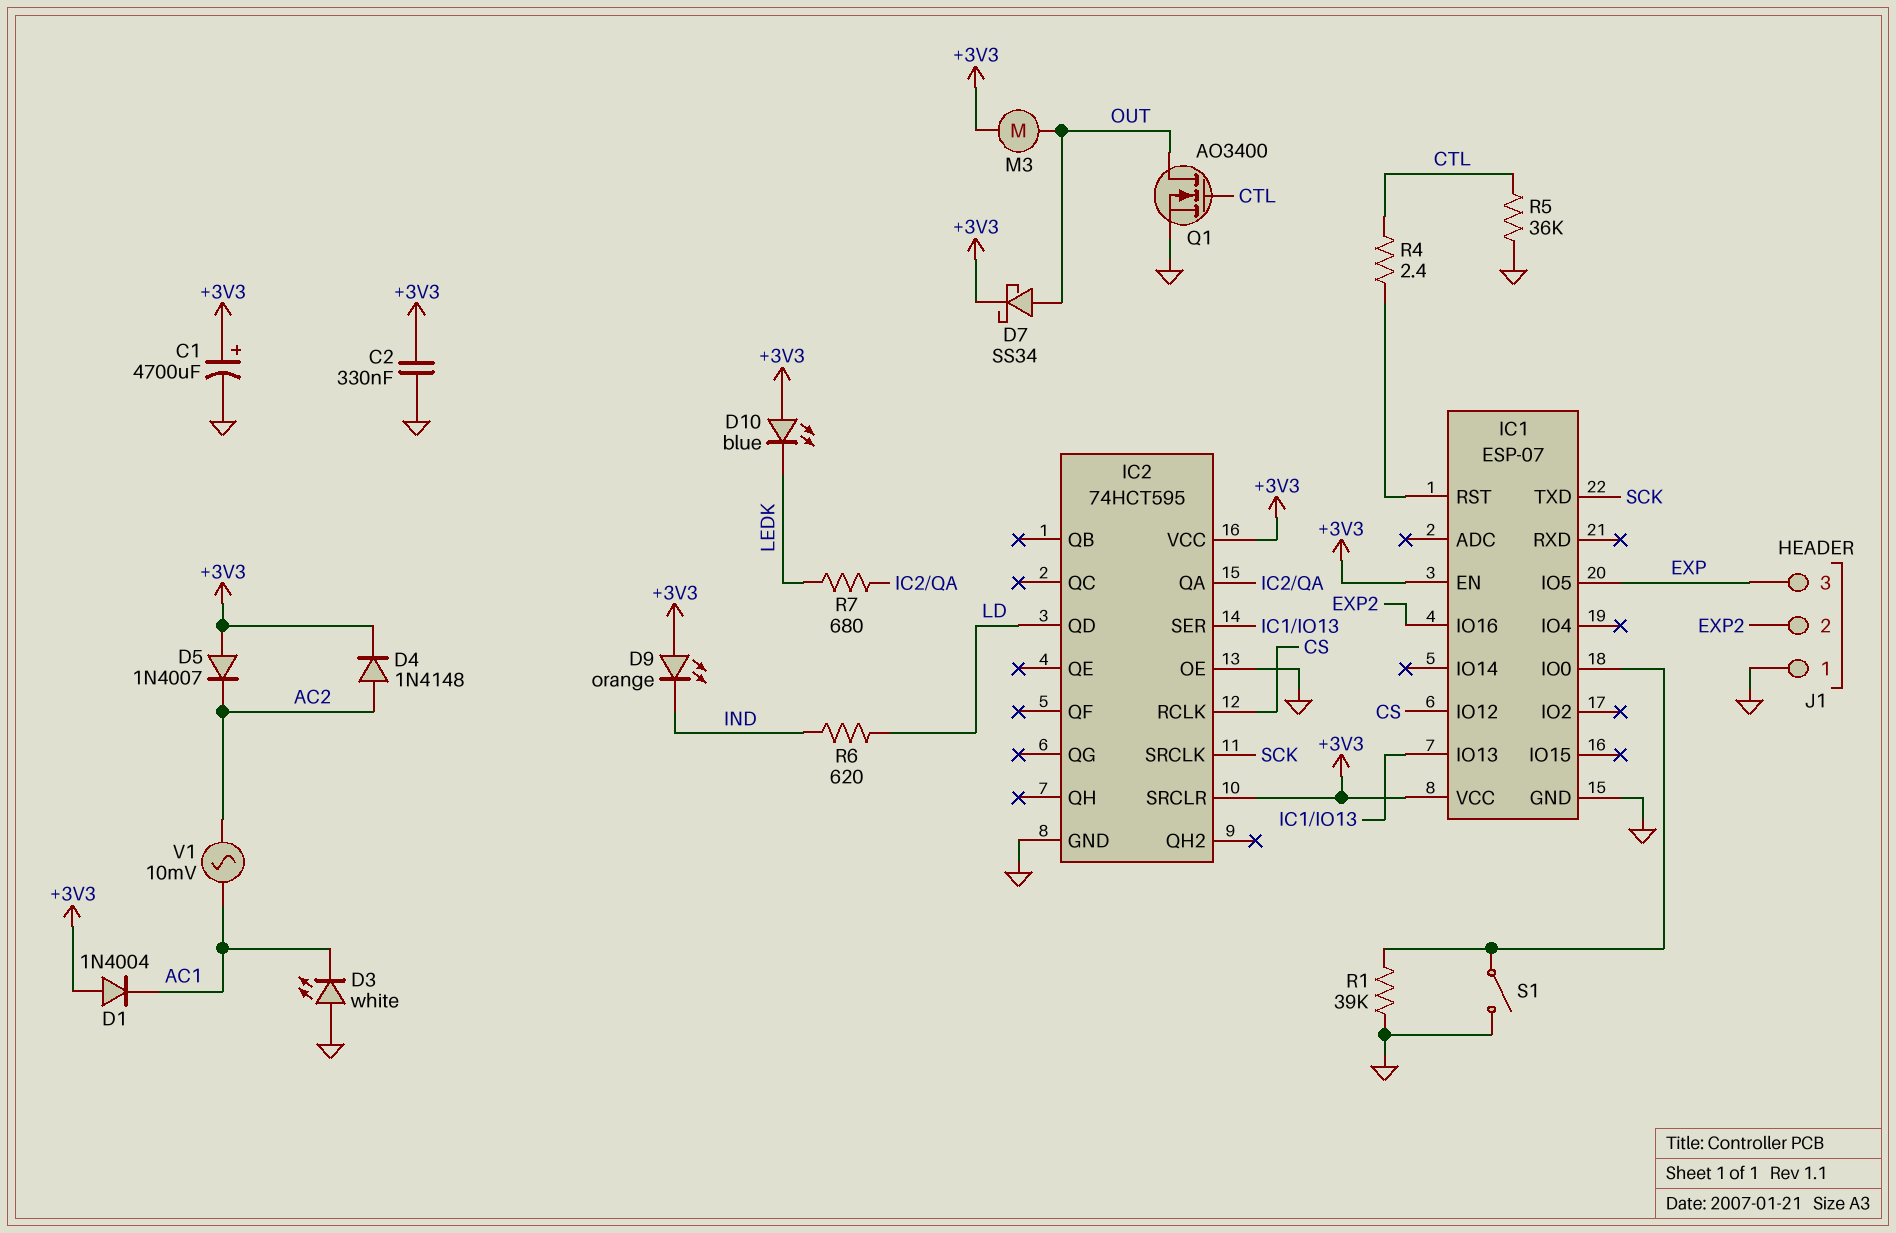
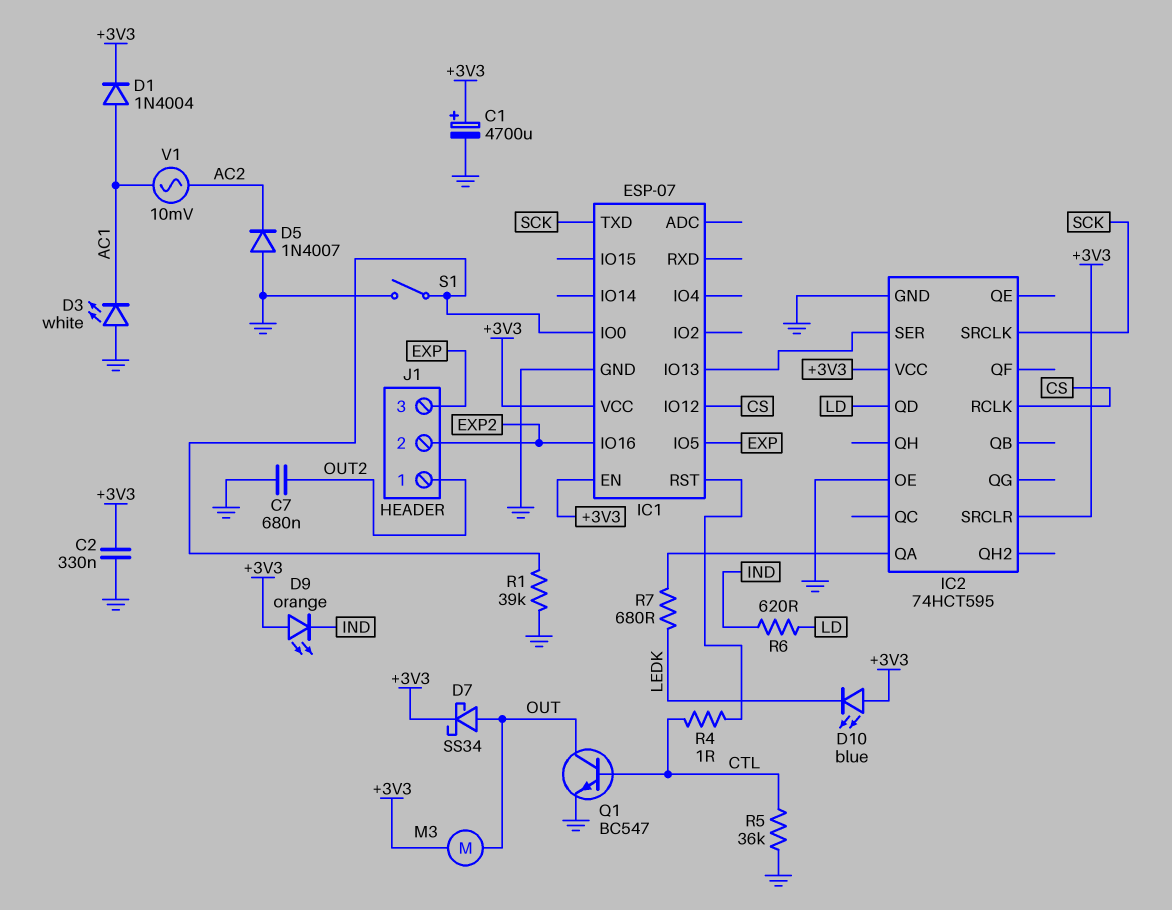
C7: none -> 680nF (GND, OUT2)
D1: diode 1N4004 (A +3V3, K AC1) -> diode 1N4004 (A AC1, K +3V3)
D4: diode 1N4148 (A AC2, K +3V3) -> none
D5: diode 1N4007 (A +3V3, K AC2) -> diode 1N4007 (A GND, K AC2)
J1 pin 1: GND -> OUT2
Q1: NMOS AO3400 (G CTL, D OUT, S GND) -> NPN BC547 (B CTL, C OUT, E GND)
R4: 2.4 (CTL, IC1/RST) -> 1 (CTL, IC1/RST)

